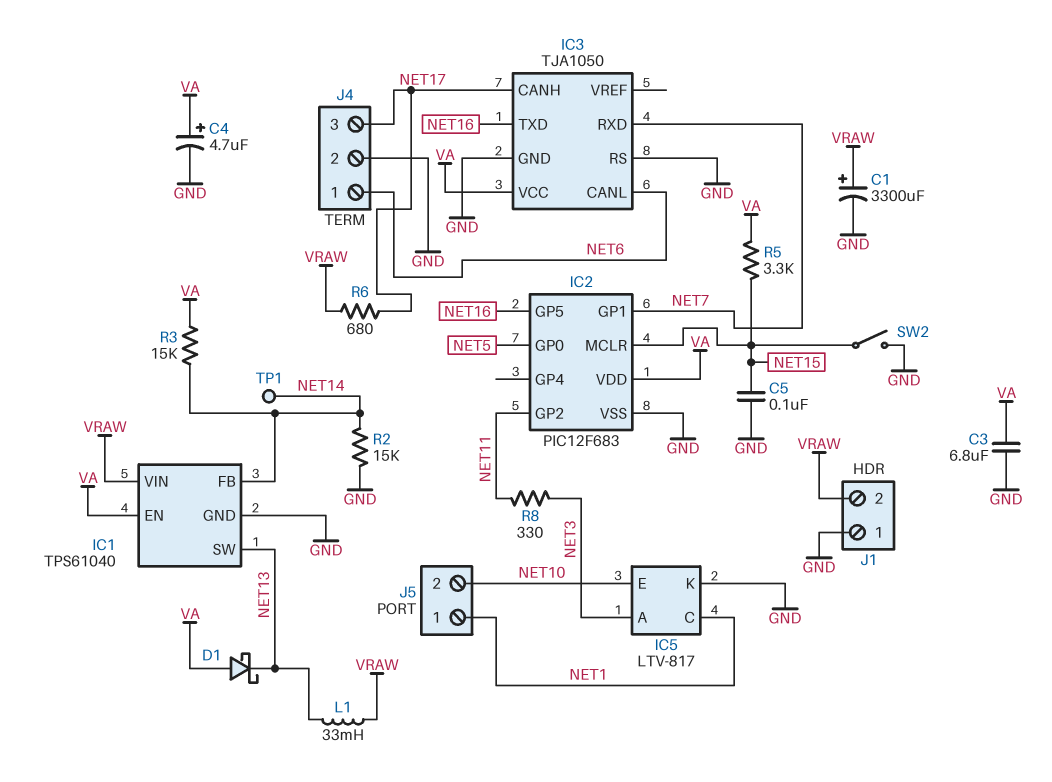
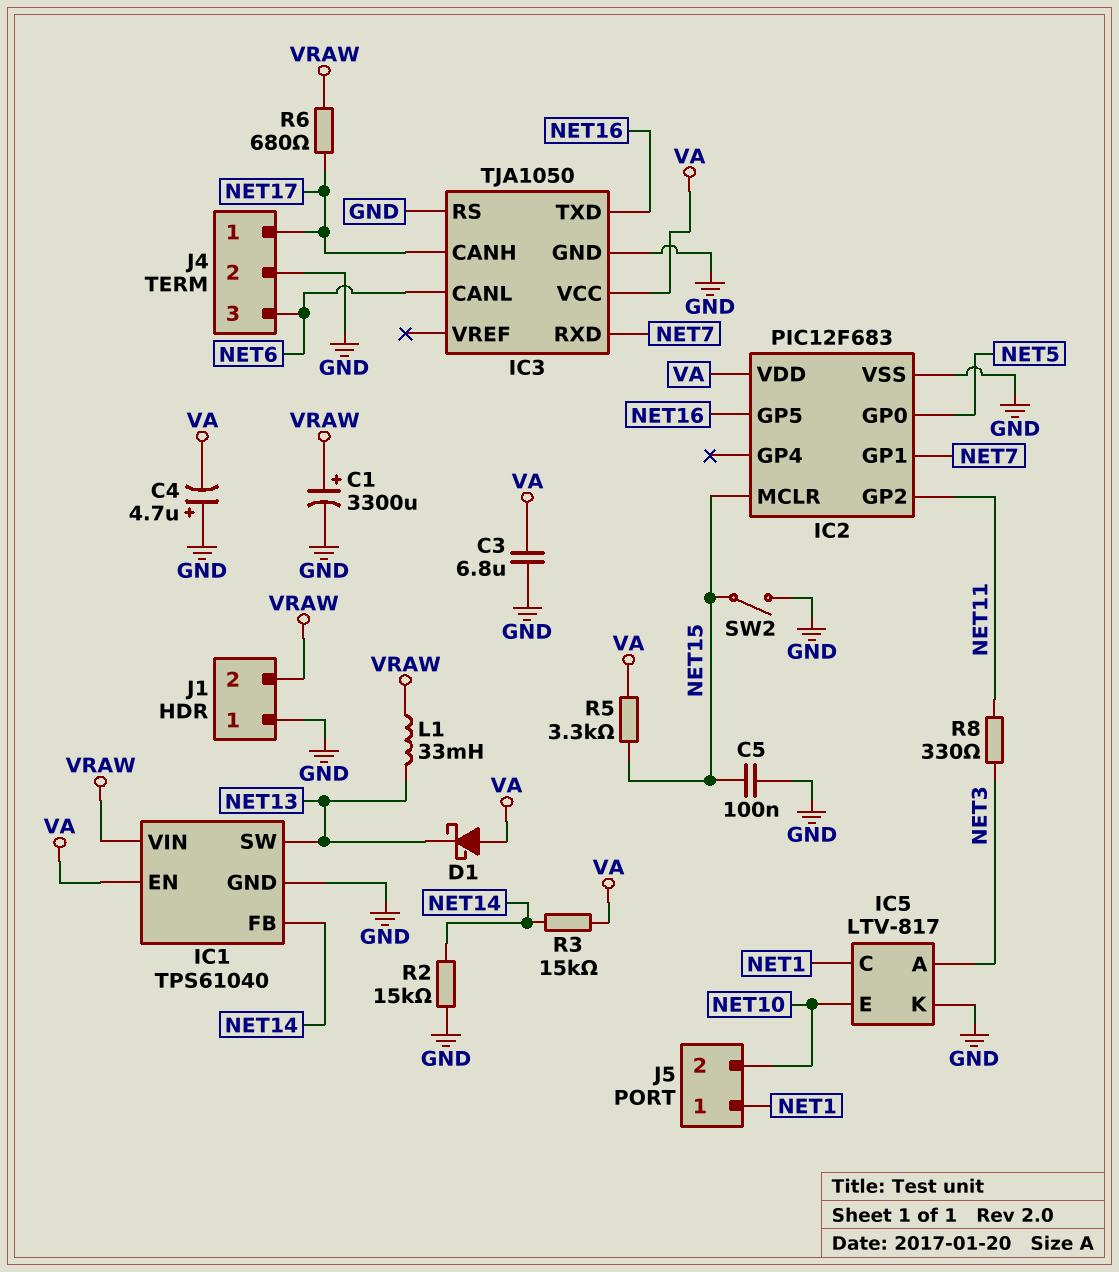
C4: 4.7uF (plus VA, minus GND) -> 4.7uF (plus GND, minus VA)
J4 pin 1: NET6 -> NET17
J4 pin 3: NET17 -> NET6
TP1: test point (NET14) -> none

